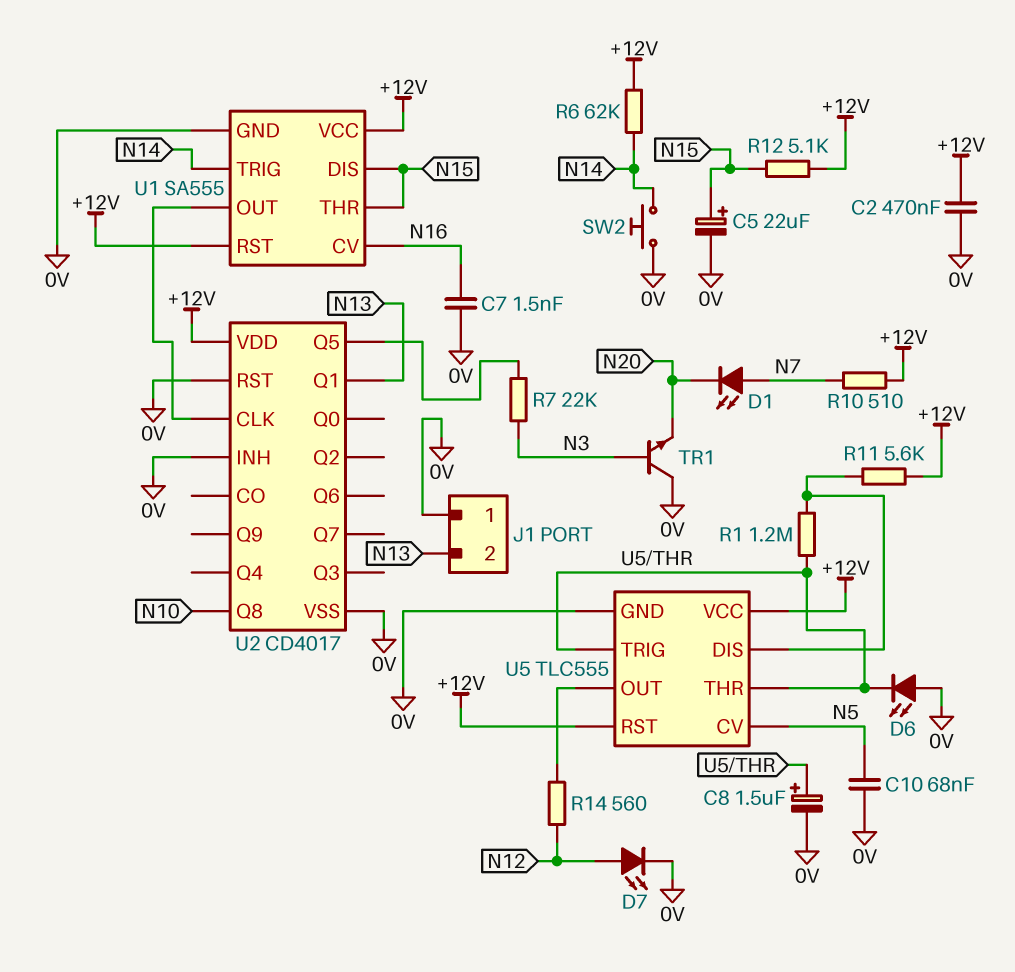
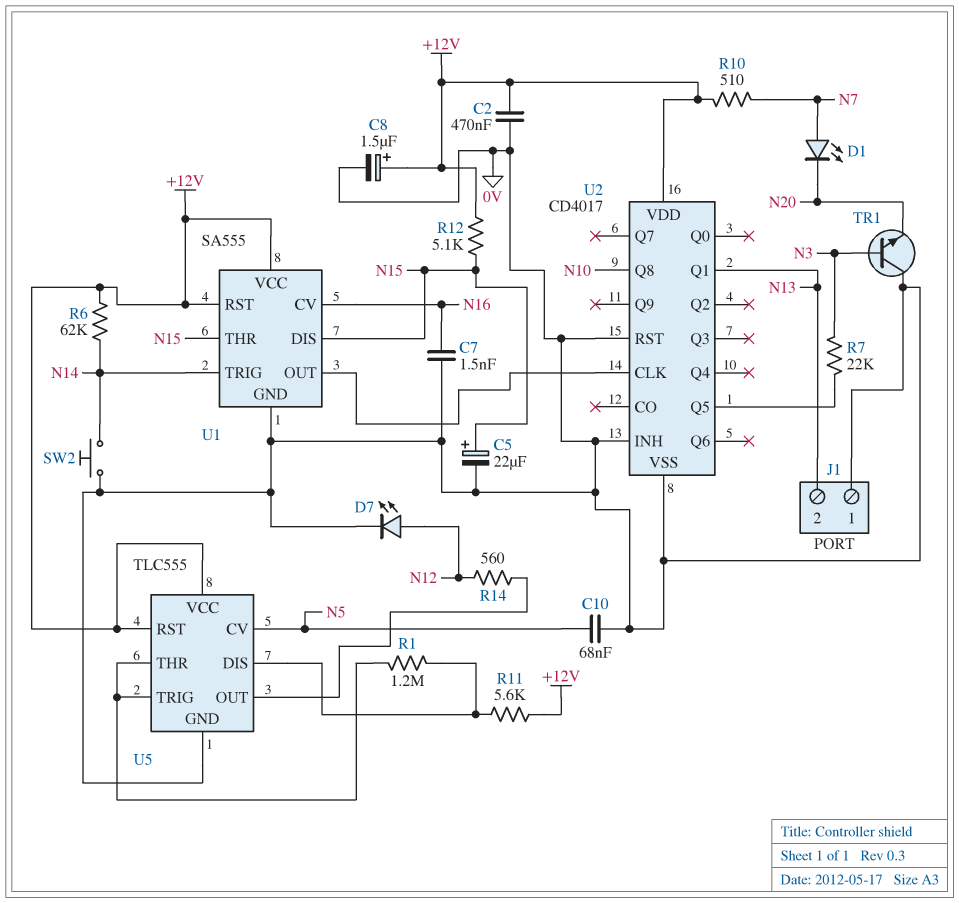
C8: 1.5uF (plus U5/THR, minus 0V) -> 1.5uF (plus +12V, minus 0V)
D6: LED (A 0V, K U5/THR) -> none

